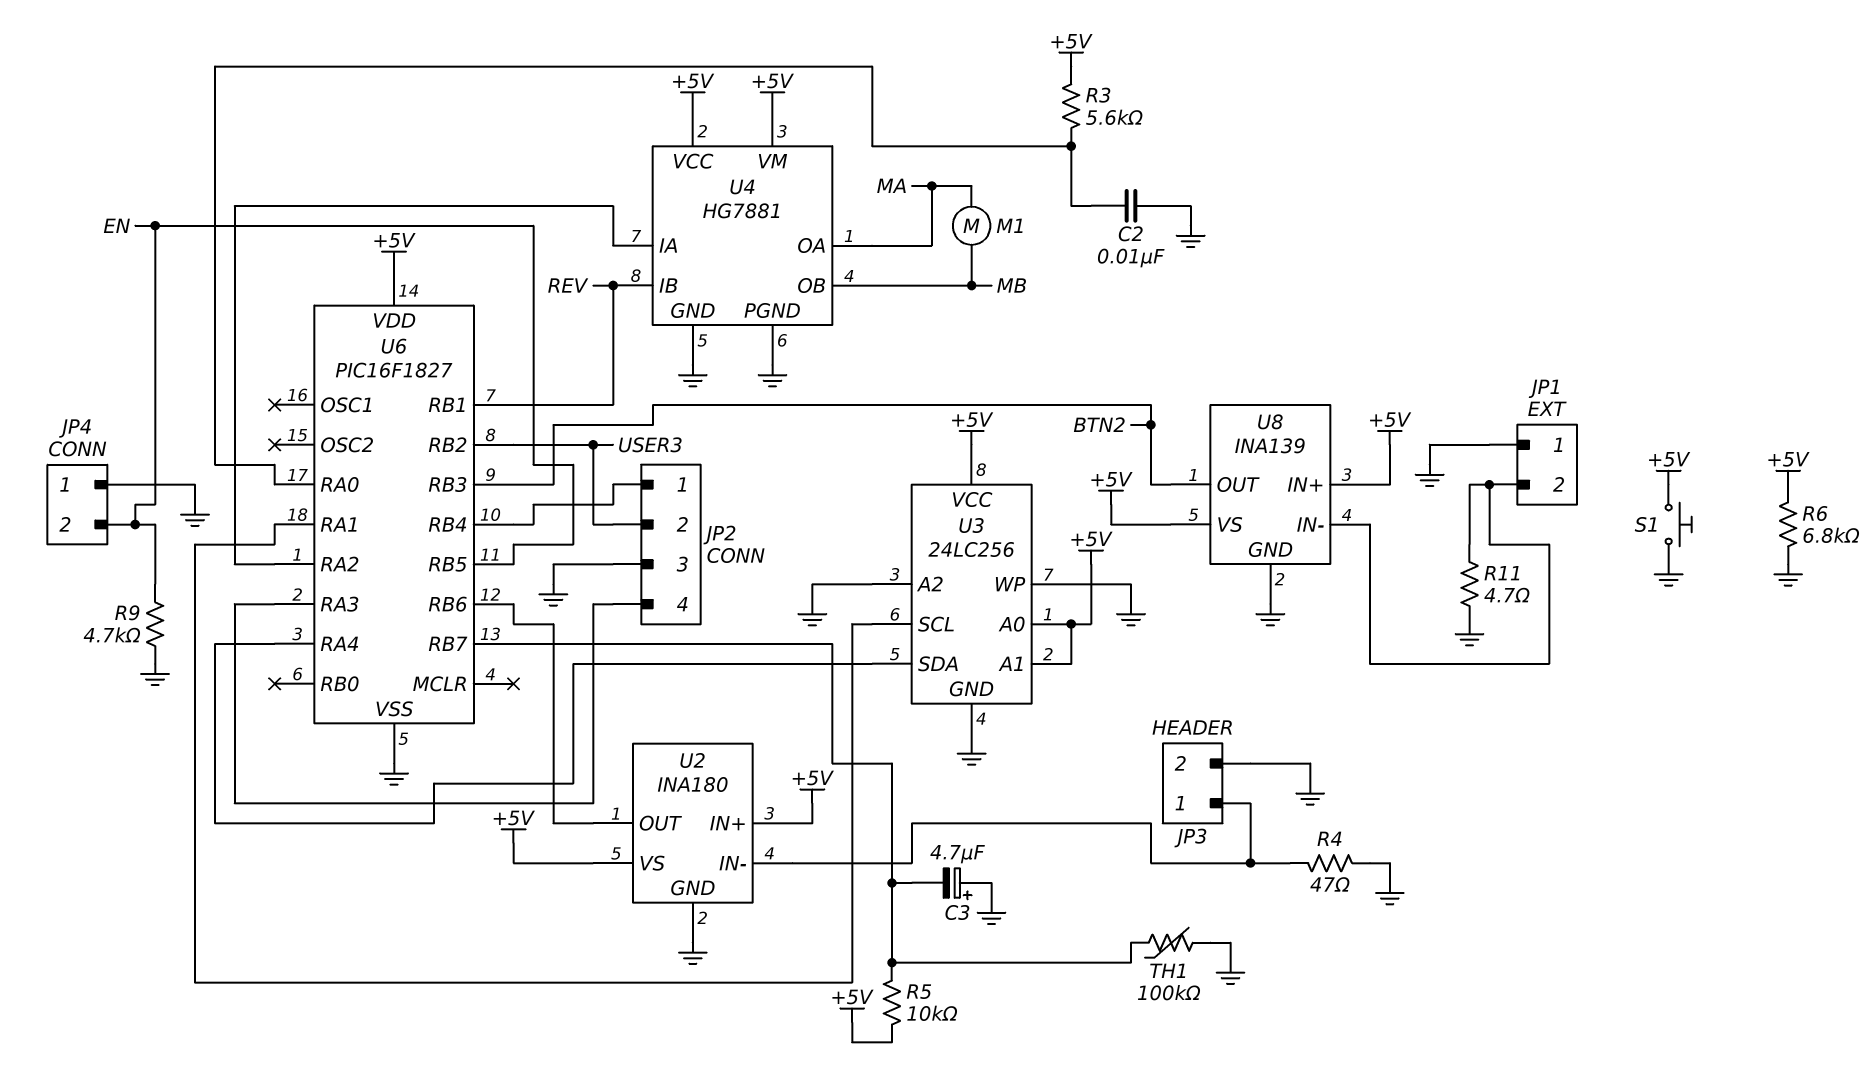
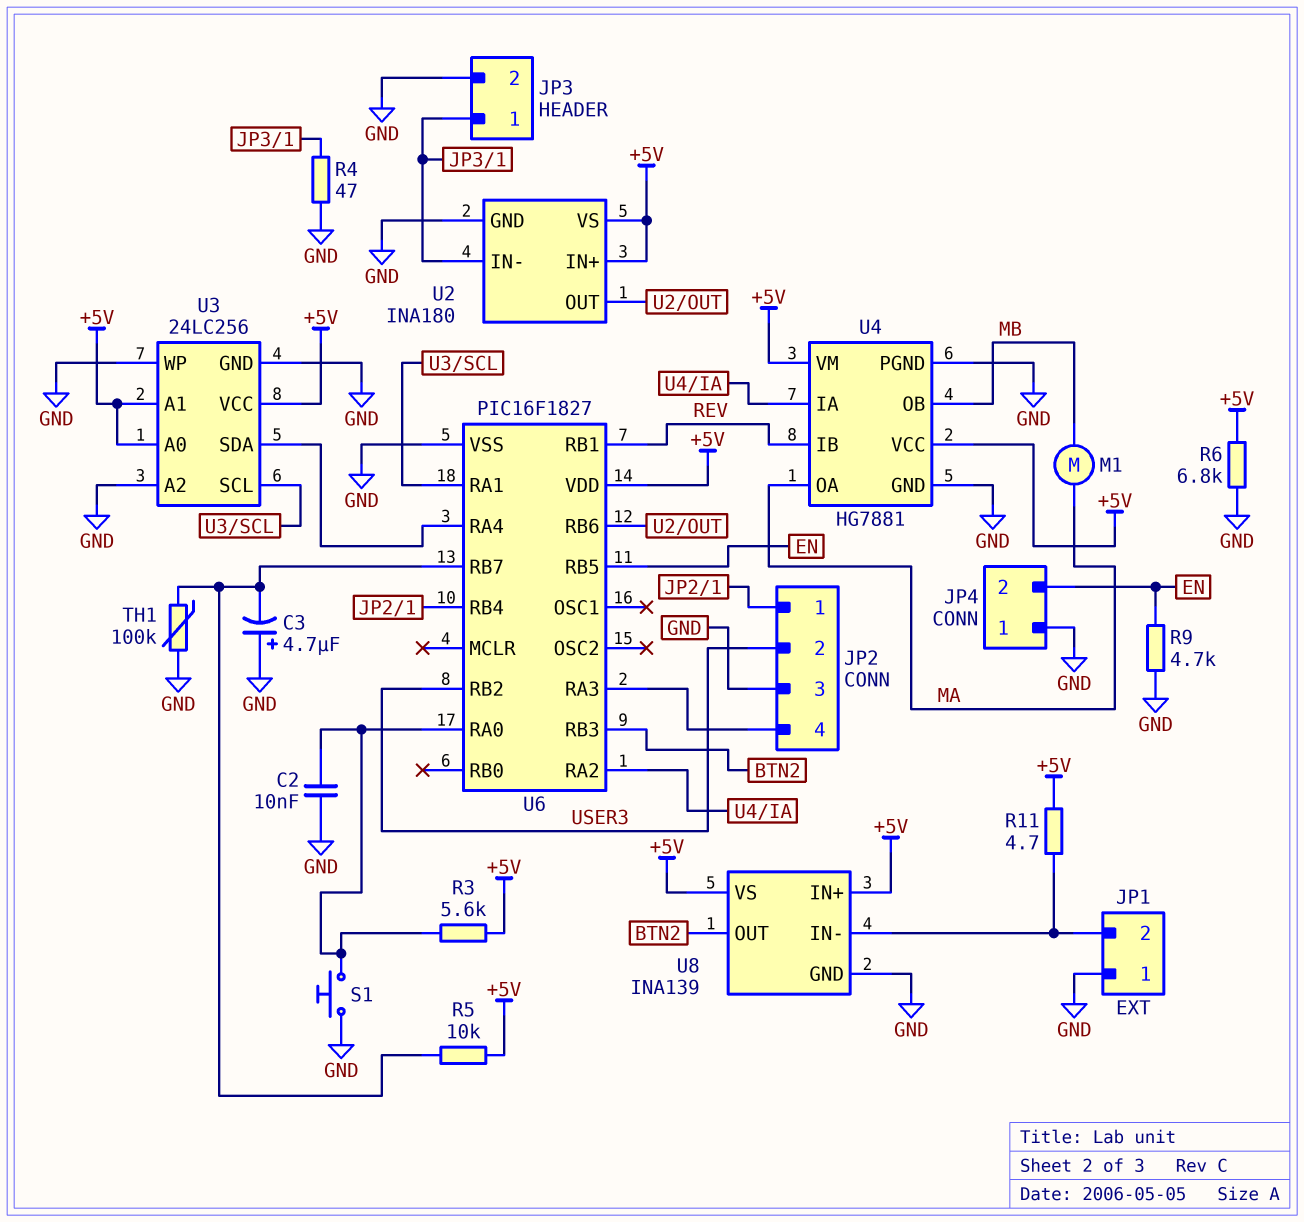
R11: 4.7 (GND, JP1/2) -> 4.7 (+5V, JP1/2)
S1: button (+5V, GND) -> button (GND, U6/RA0)

